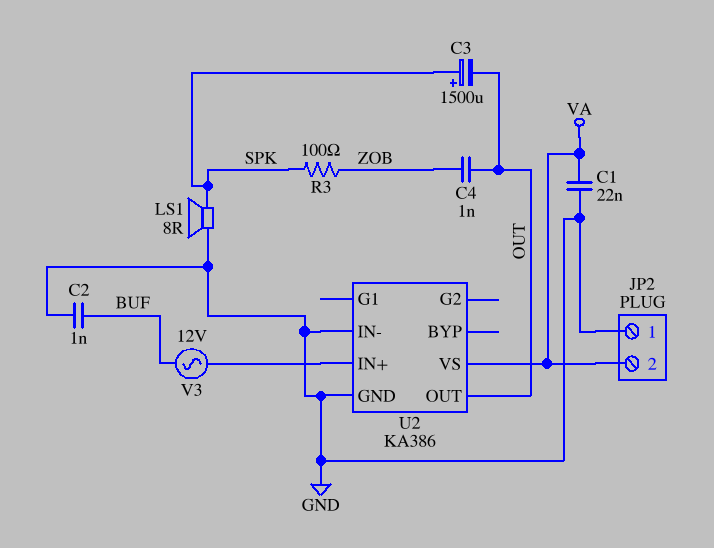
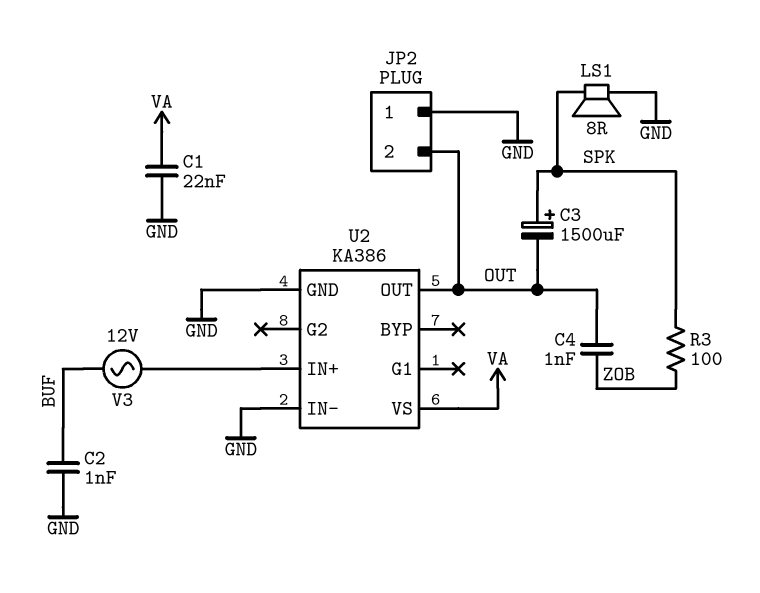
JP2 pin 2: VA -> OUT

